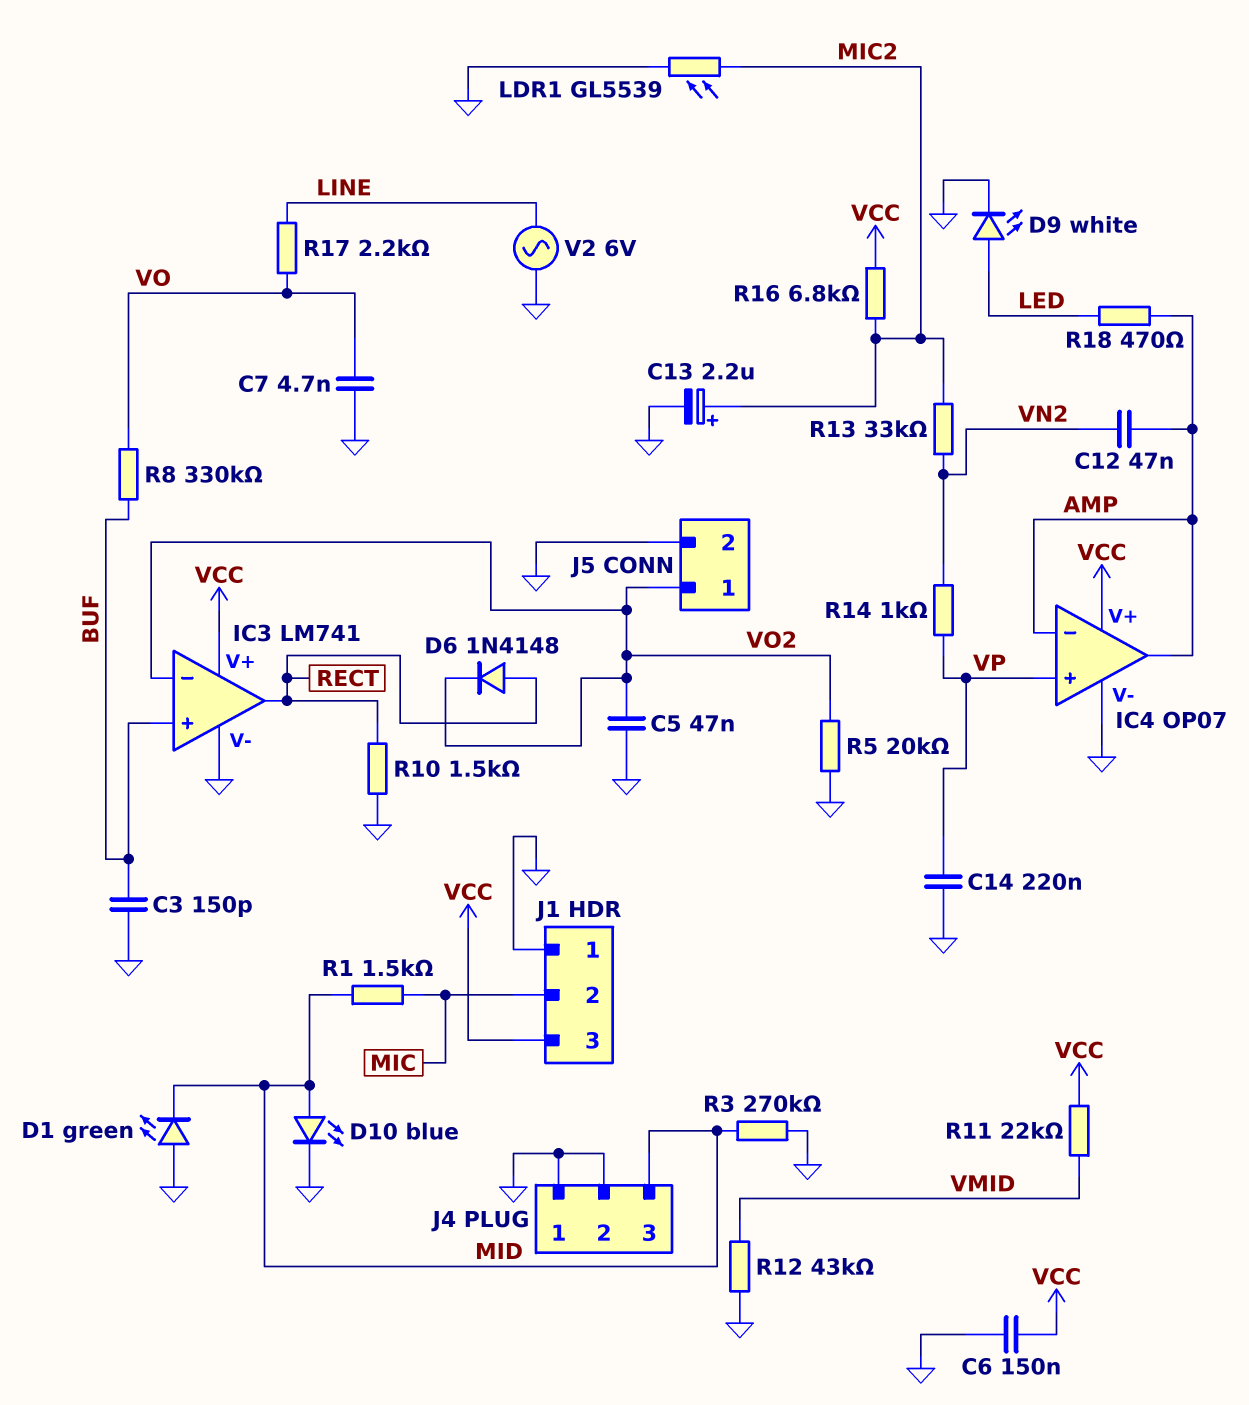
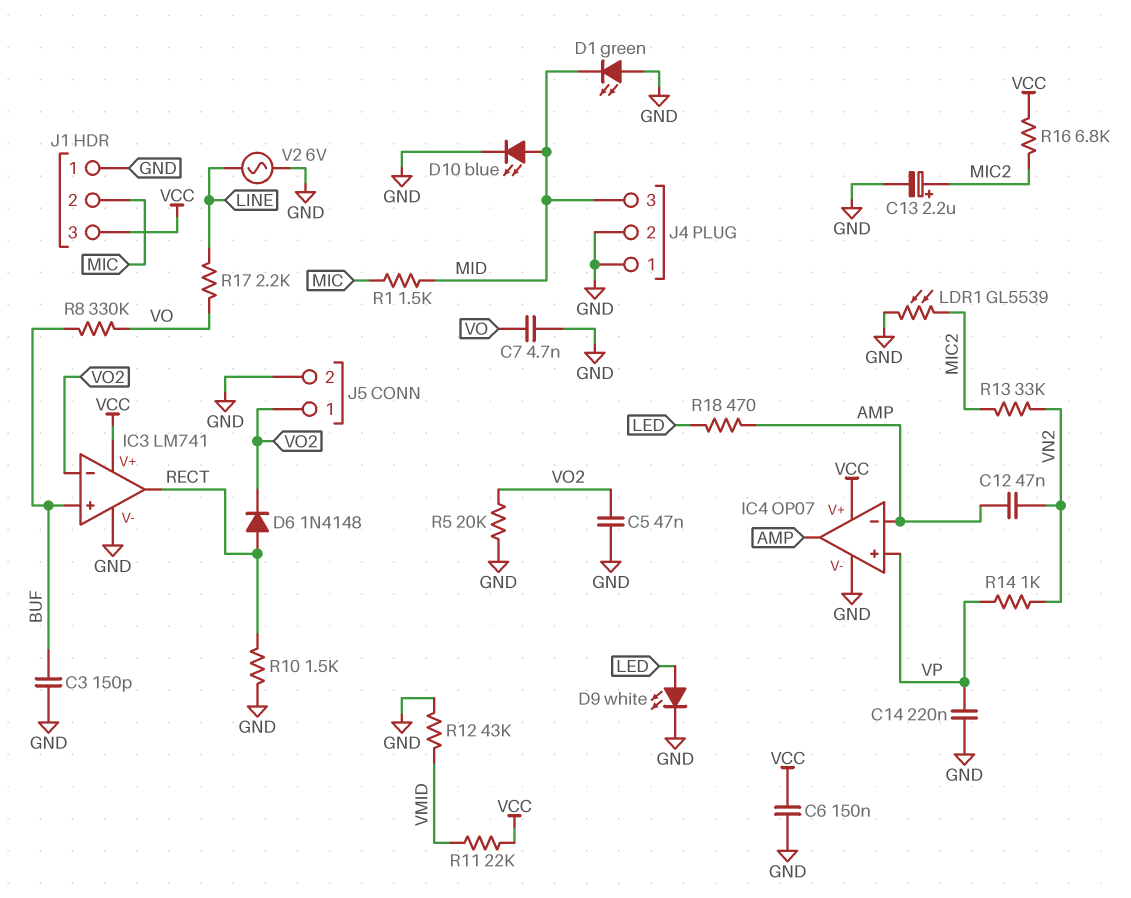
R3: 270k (GND, MID) -> none

